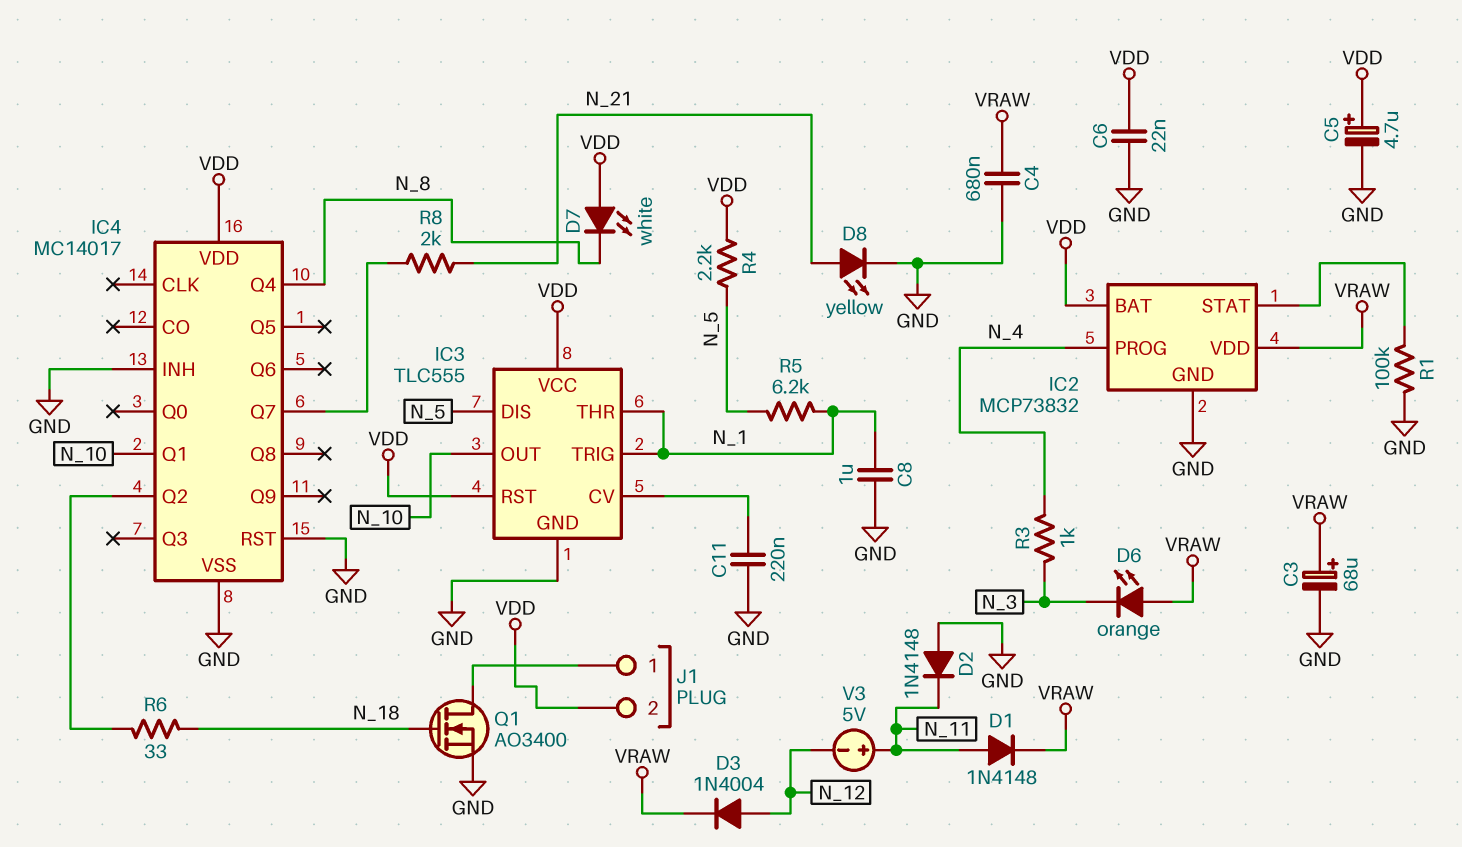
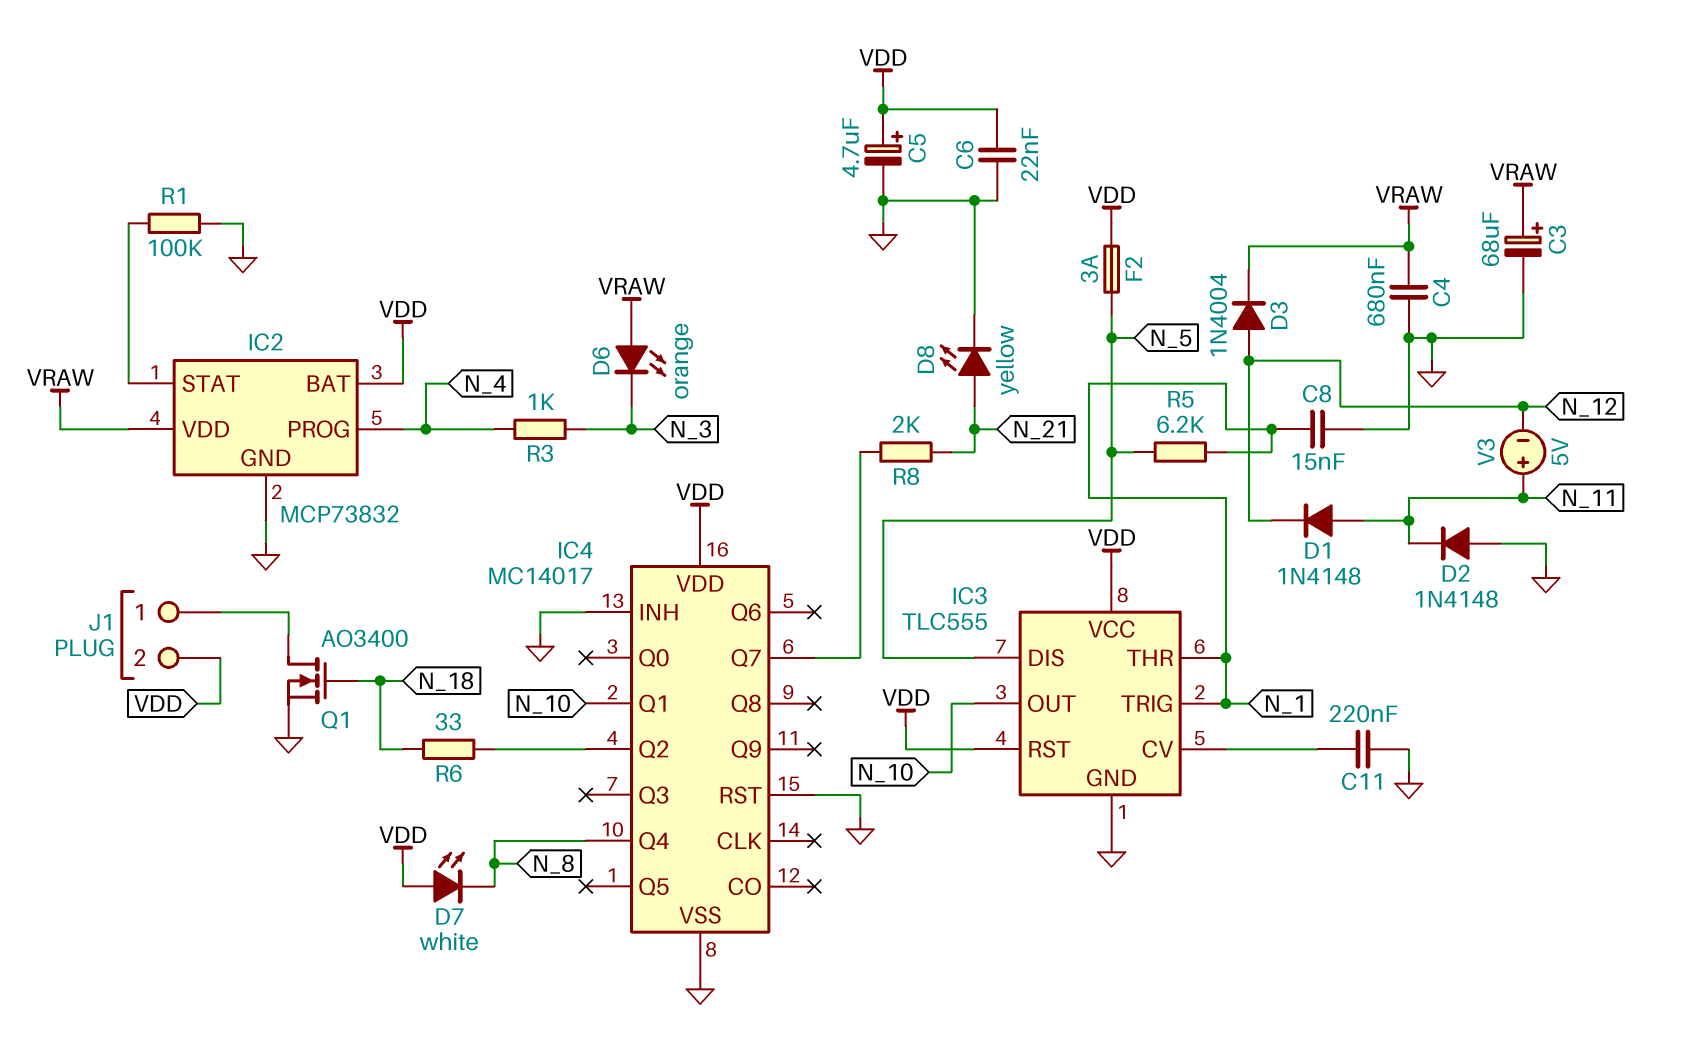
C8: 1uF (GND, N_1) -> 15nF (GND, N_1)
D1: diode 1N4148 (A N_11, K VRAW) -> diode 1N4148 (A N_11, K N_12)
F2: none -> 3A (N_5, VDD)
R4: 2.2k (N_5, VDD) -> none

